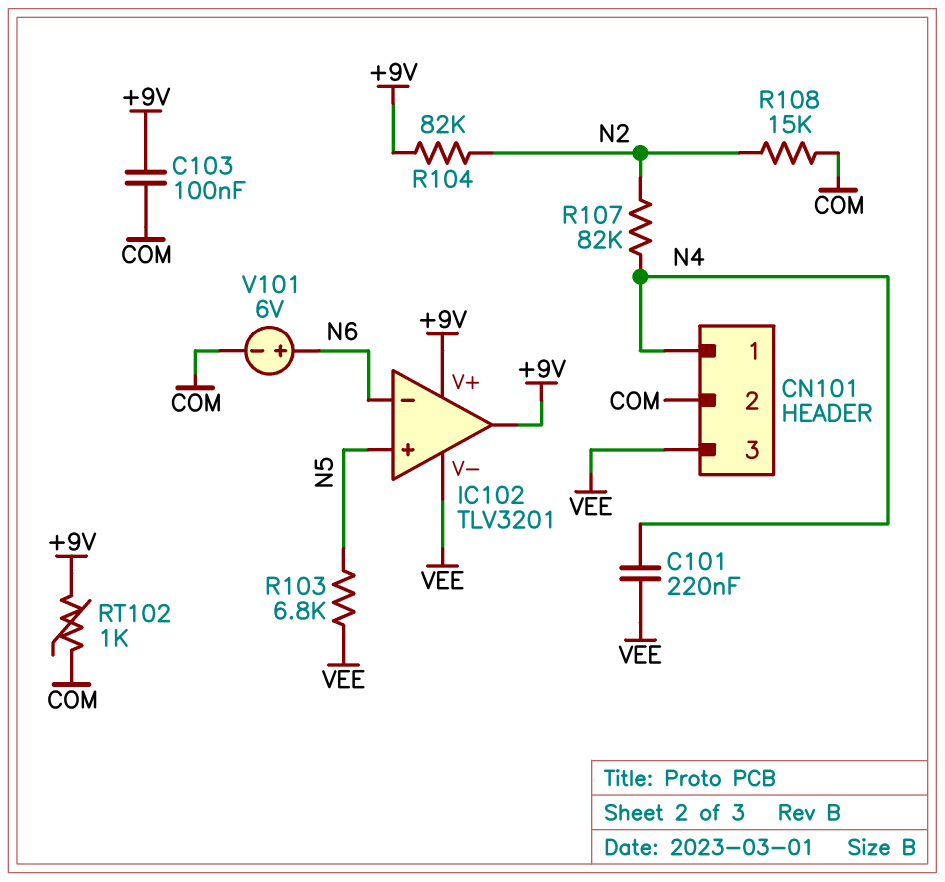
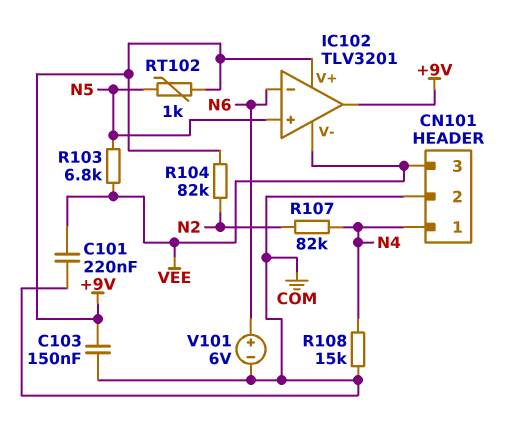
C101: 220nF (N4, VEE) -> 220nF (COM, VEE)
C103: 100nF (+9V, COM) -> 150nF (+9V, COM)
R108: 15k (COM, N2) -> 15k (COM, N4)
RT102: 1k (+9V, COM) -> 1k (+9V, N5)

